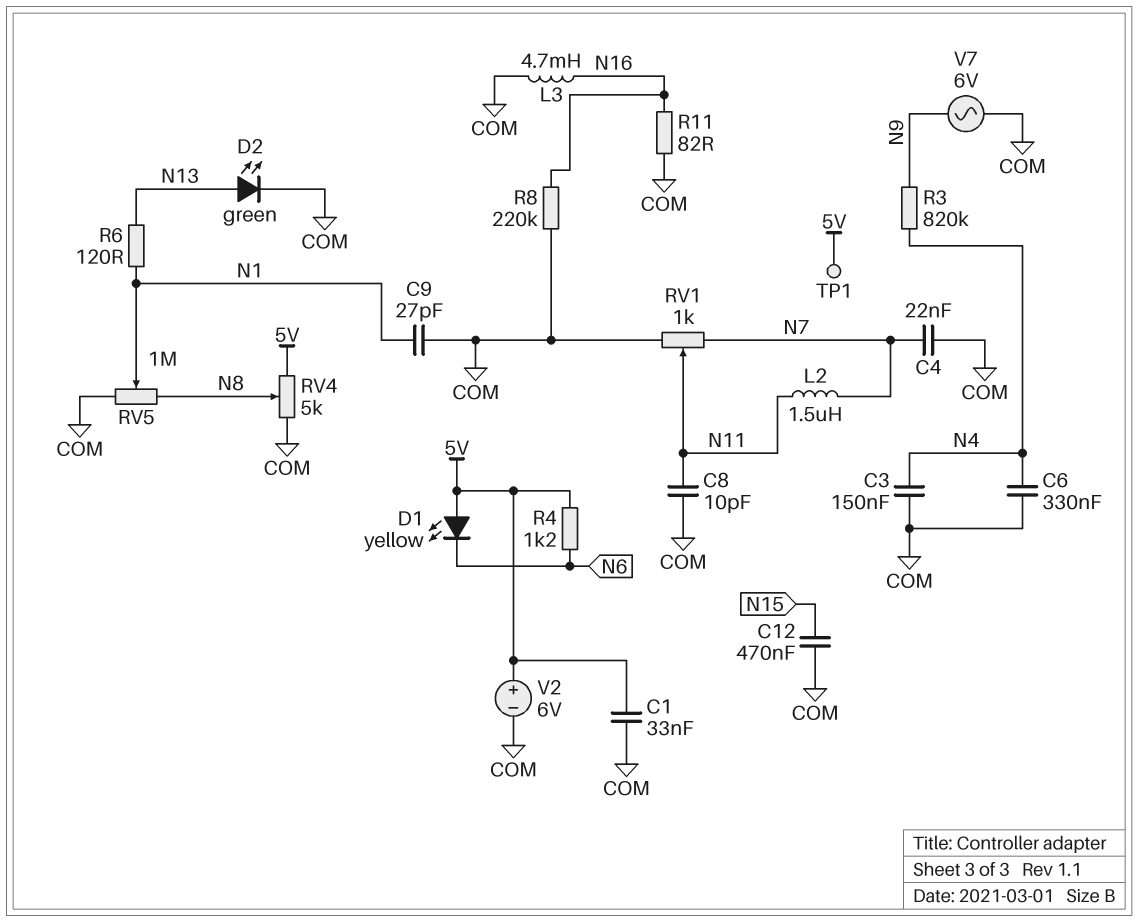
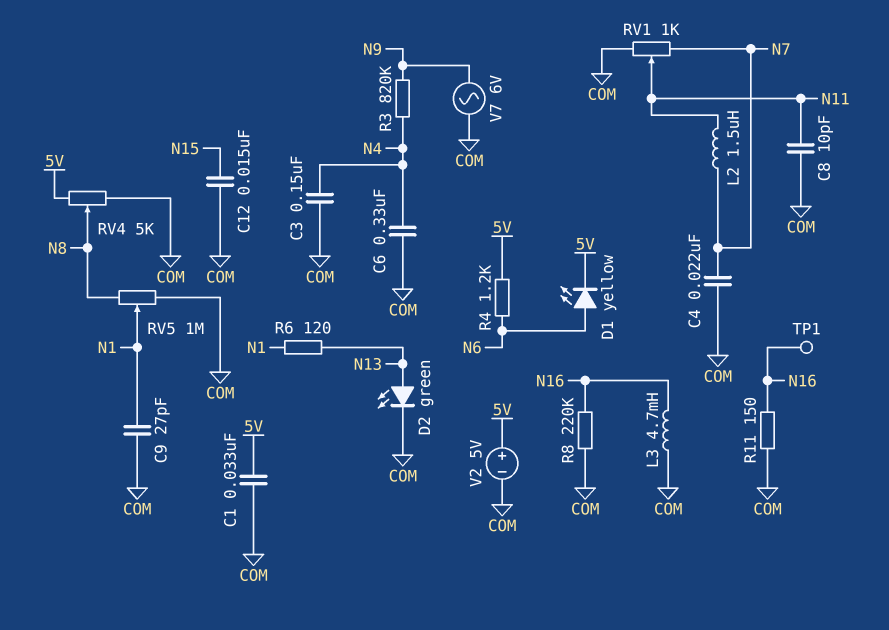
C12: 470nF (COM, N15) -> 15nF (COM, N15)
D1: LED yellow (A 5V, K N6) -> LED yellow (A N6, K 5V)
R11: 82 (COM, N16) -> 150 (COM, N16)
TP1: test point (5V) -> test point (N16)
V2: 6V (plus 5V, minus COM) -> 5V (plus 5V, minus COM)

